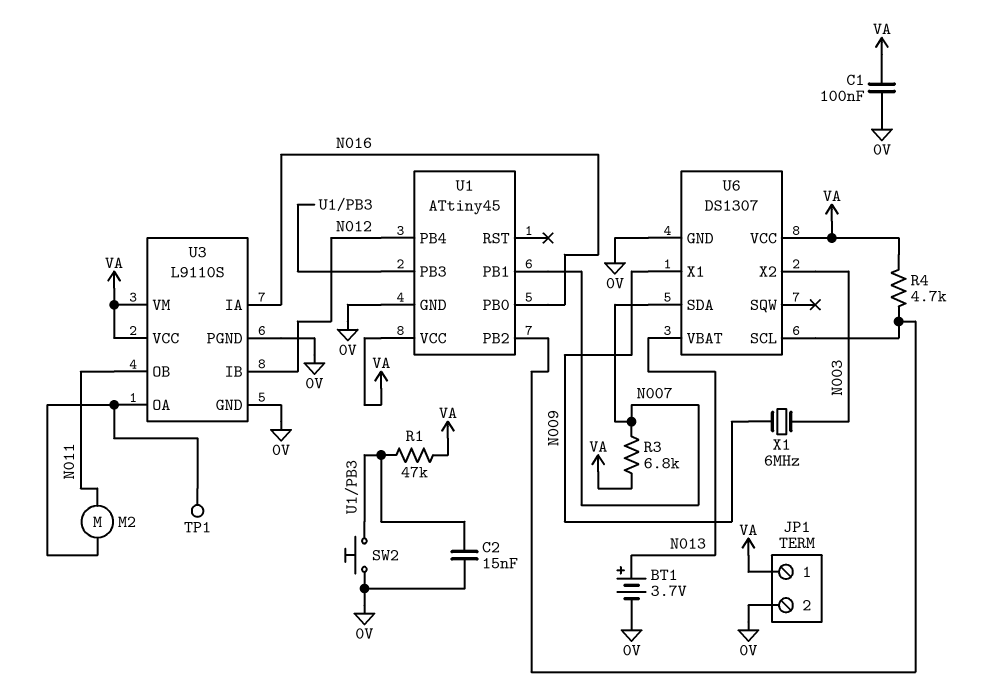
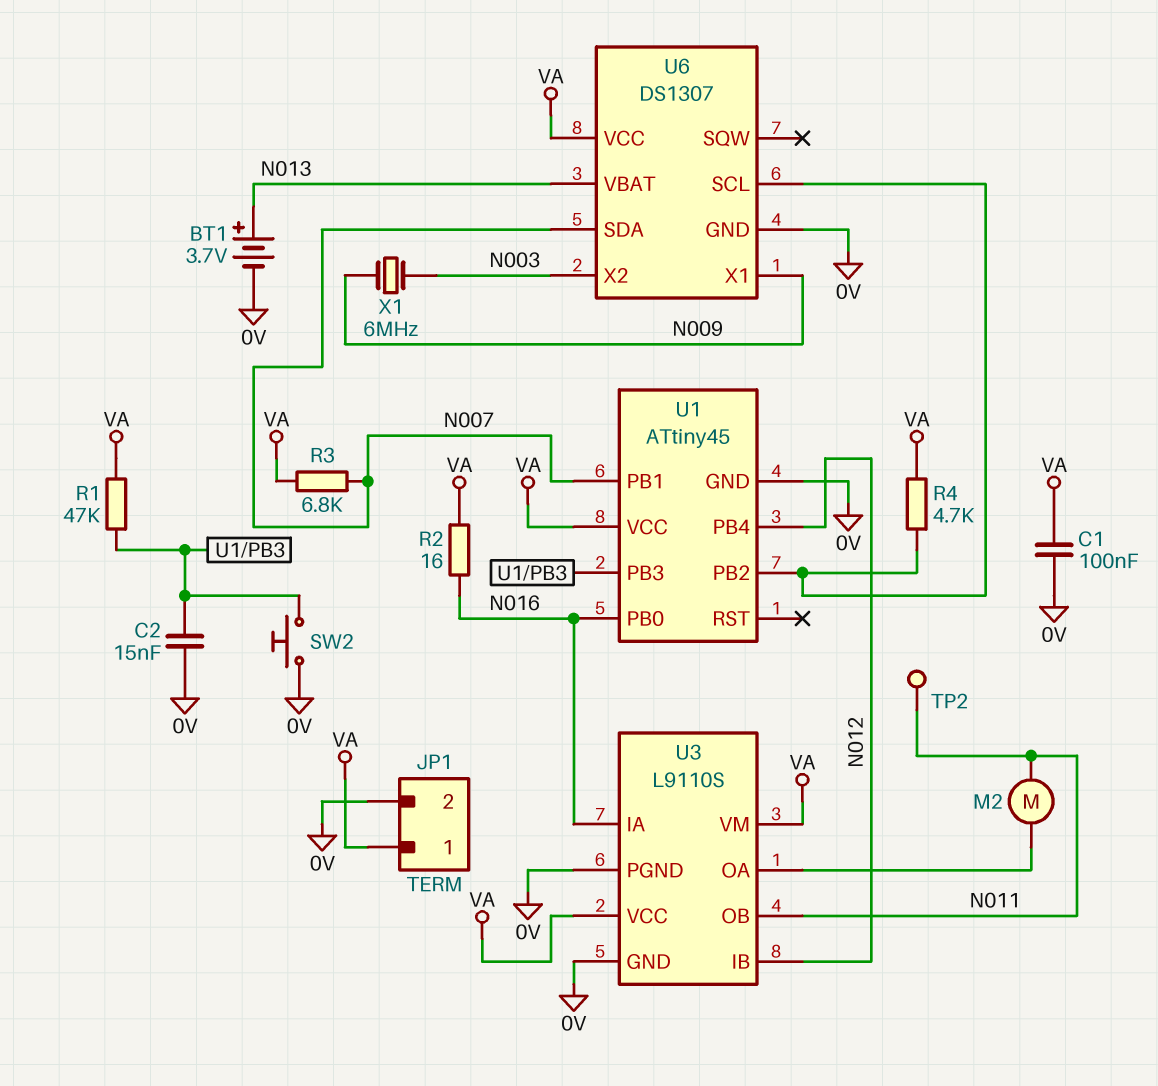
R2: none -> 16 (N016, VA)
TP1: test point (U3/OA) -> none
TP2: none -> test point (N011)

